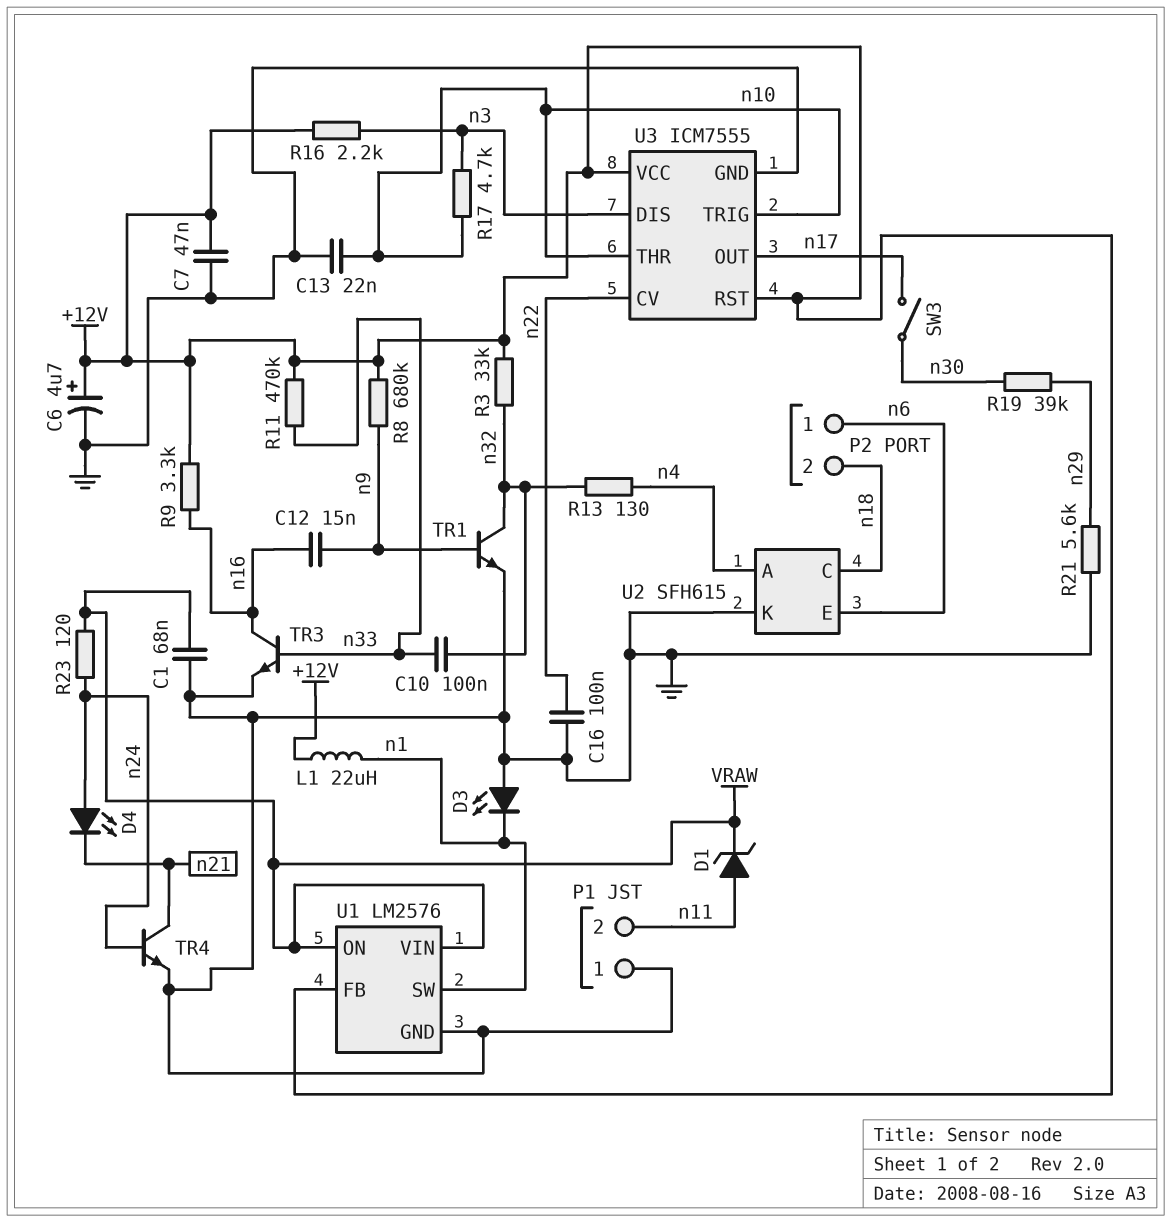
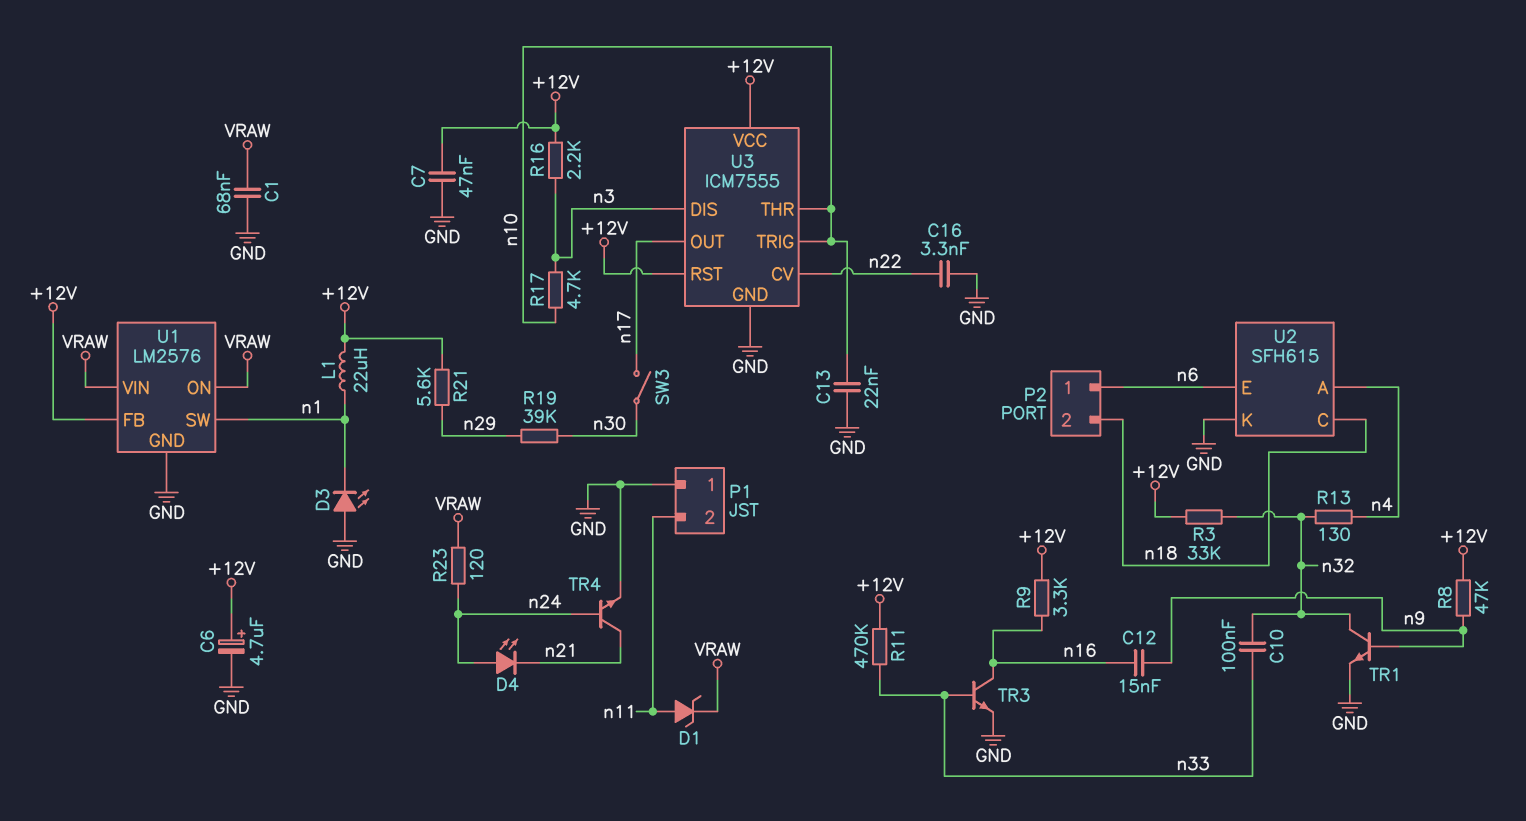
C16: 100nF (GND, n22) -> 3.3nF (GND, n22)
R8: 680k (+12V, n9) -> 47k (+12V, n9)
R21: 5.6k (GND, n29) -> 5.6k (+12V, n29)

